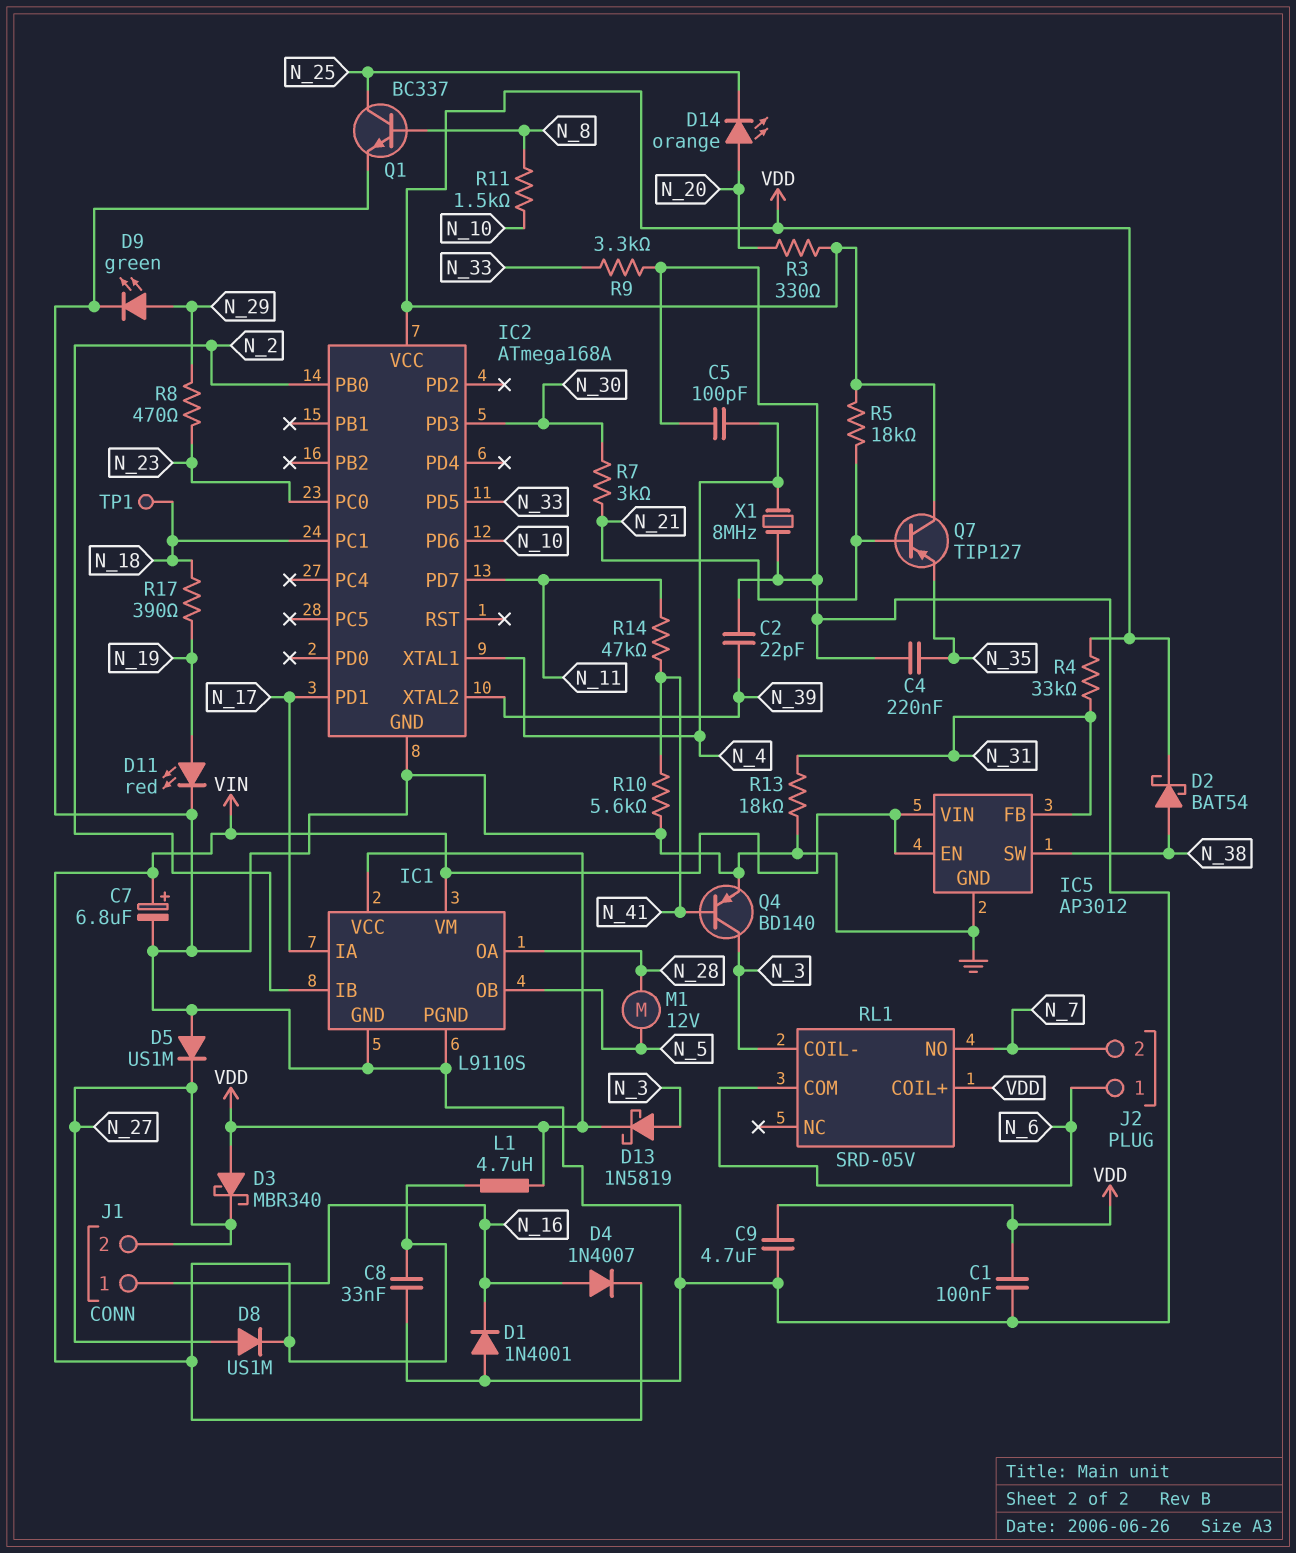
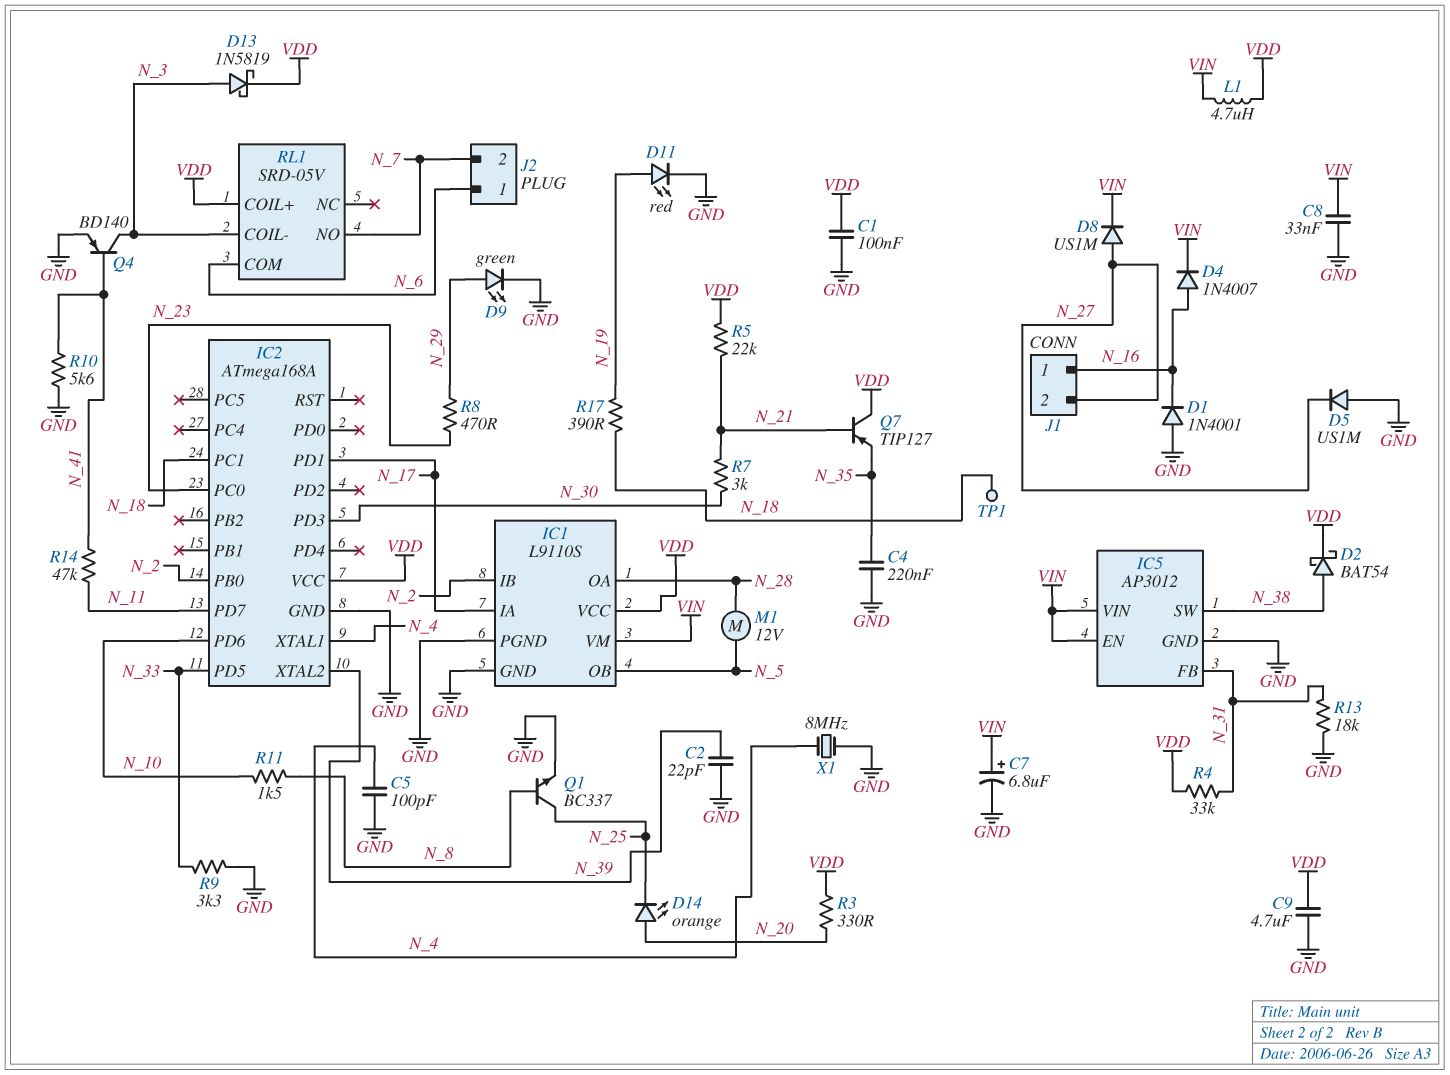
D3: schottky MBR340 (A VDD, K N_27) -> none
R5: 18k (N_21, VDD) -> 22k (N_21, VDD)

